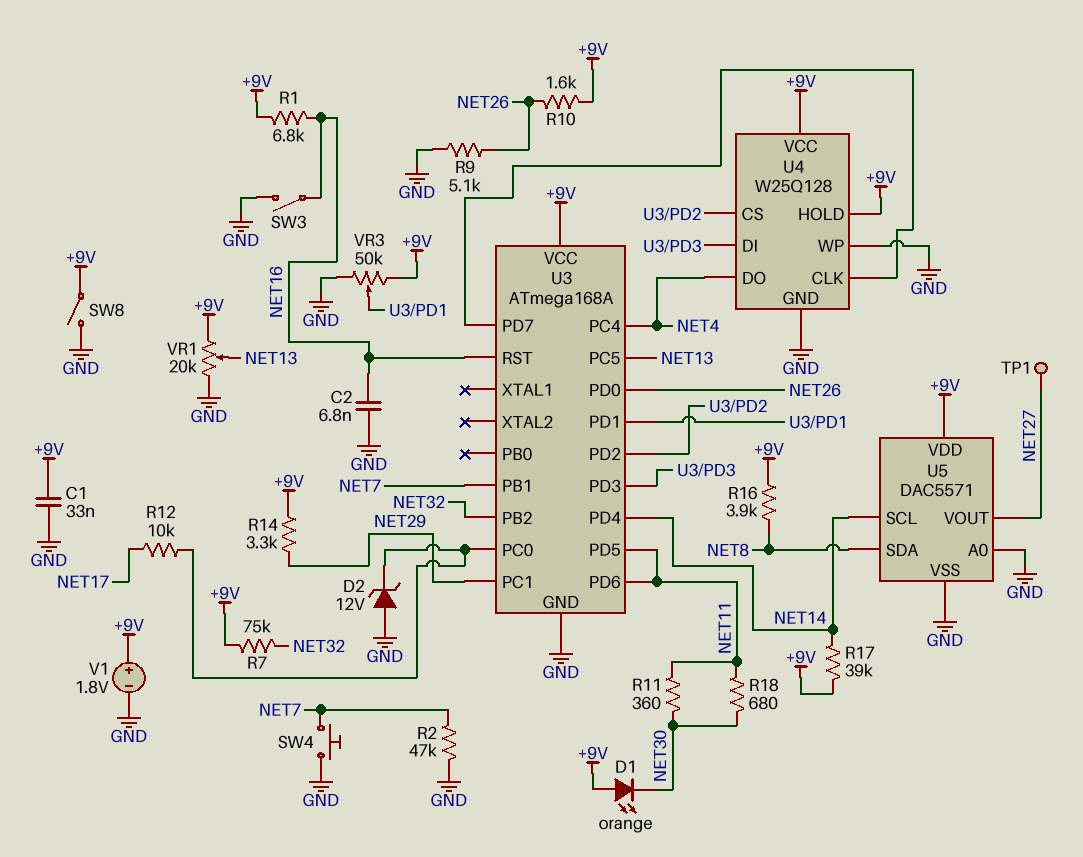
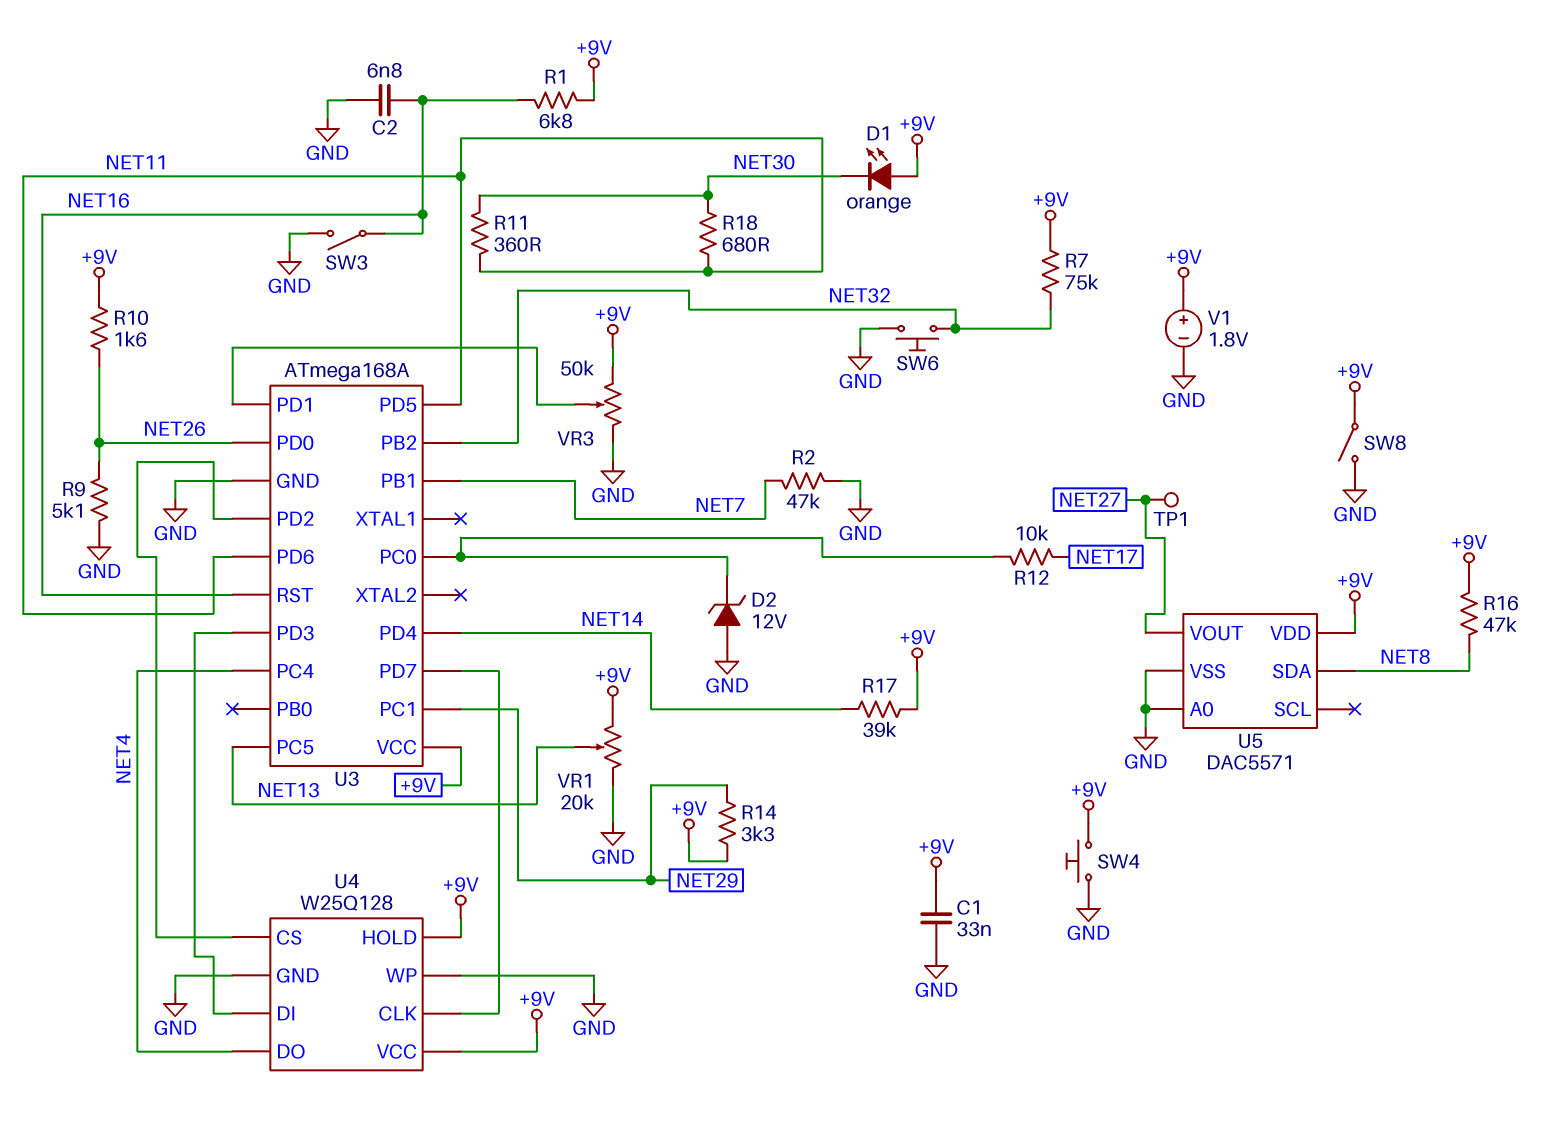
R16: 3.9k (+9V, NET8) -> 47k (+9V, NET8)
SW4: button (GND, NET7) -> button (+9V, GND)
SW6: none -> button (GND, NET32)
U5 pin SCL: NET14 -> none

